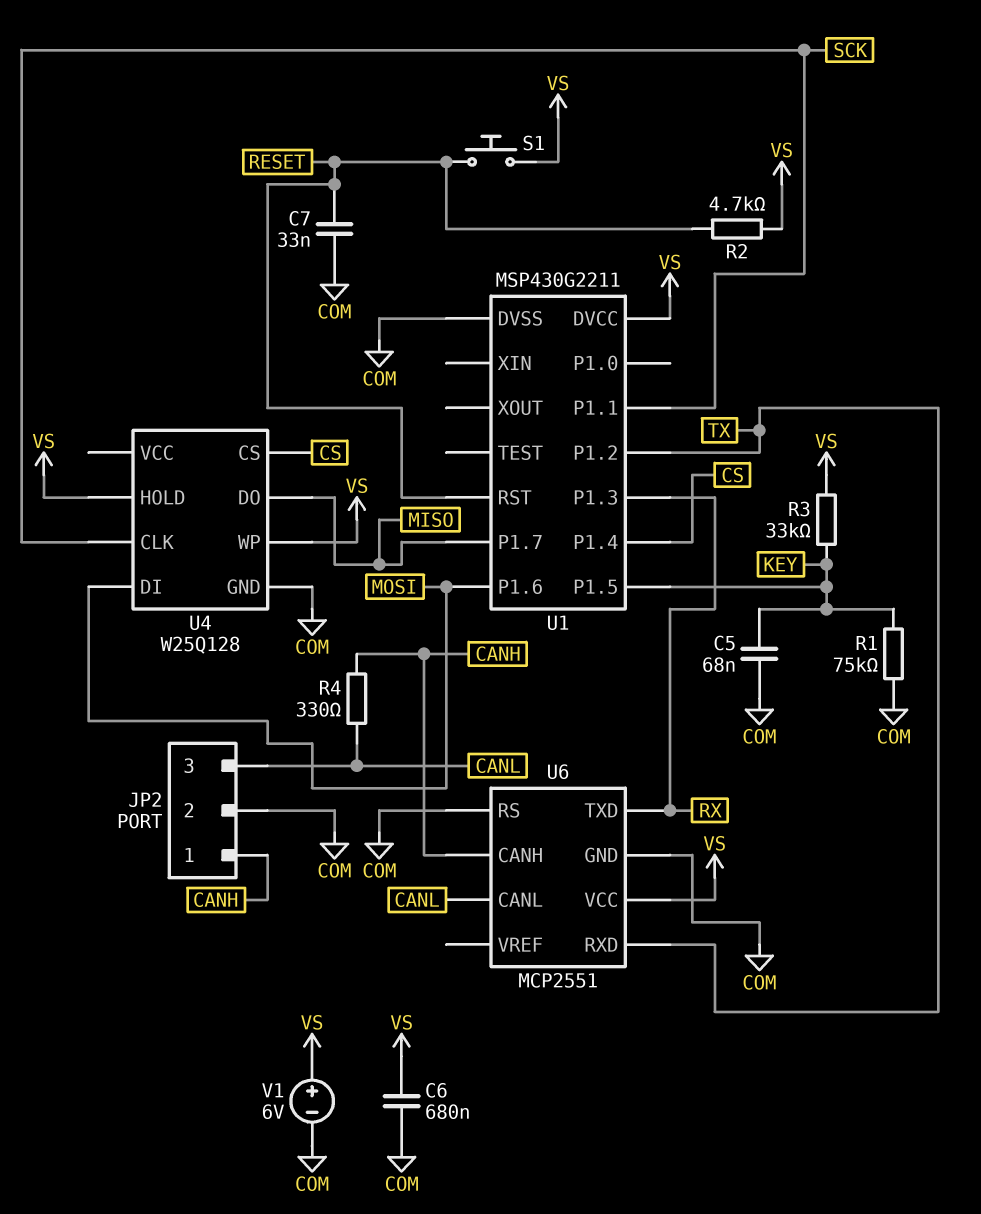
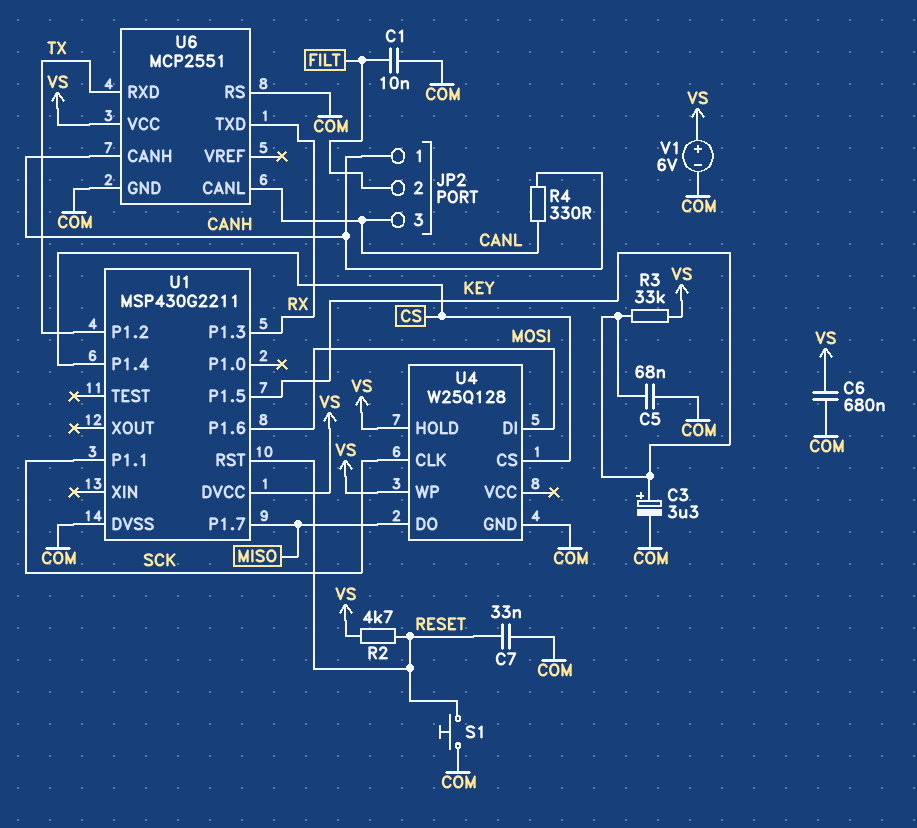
C1: none -> 10nF (COM, FILT)
C3: none -> 3.3uF (plus KEY, minus COM)
JP2 pin 2: COM -> FILT
R1: 75k (COM, KEY) -> none
S1: button (RESET, VS) -> button (COM, RESET)

